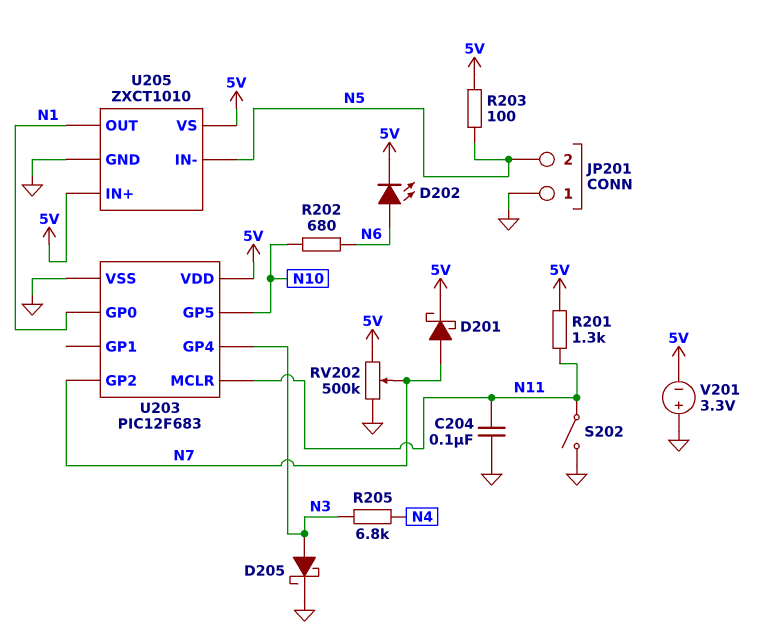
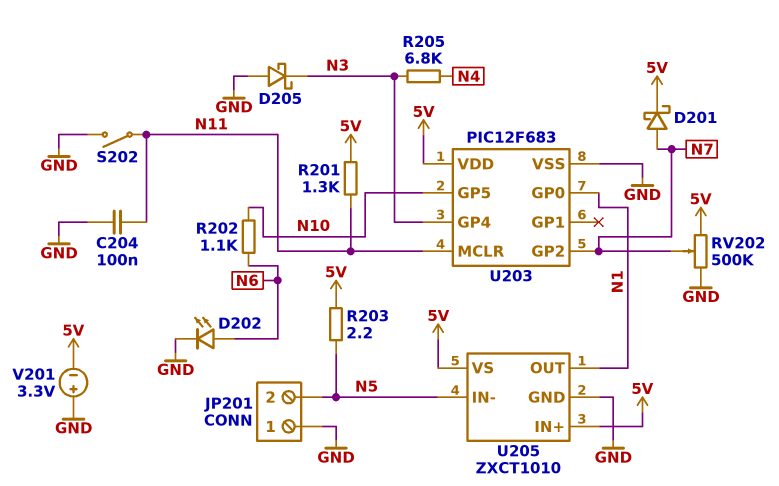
D202: LED (A N6, K 5V) -> LED (A N6, K GND)
D205: schottky (A N3, K GND) -> schottky (A GND, K N3)
R202: 680 (N6, N10) -> 1.1k (N6, N10)
R203: 100 (5V, N5) -> 2.2 (5V, N5)

